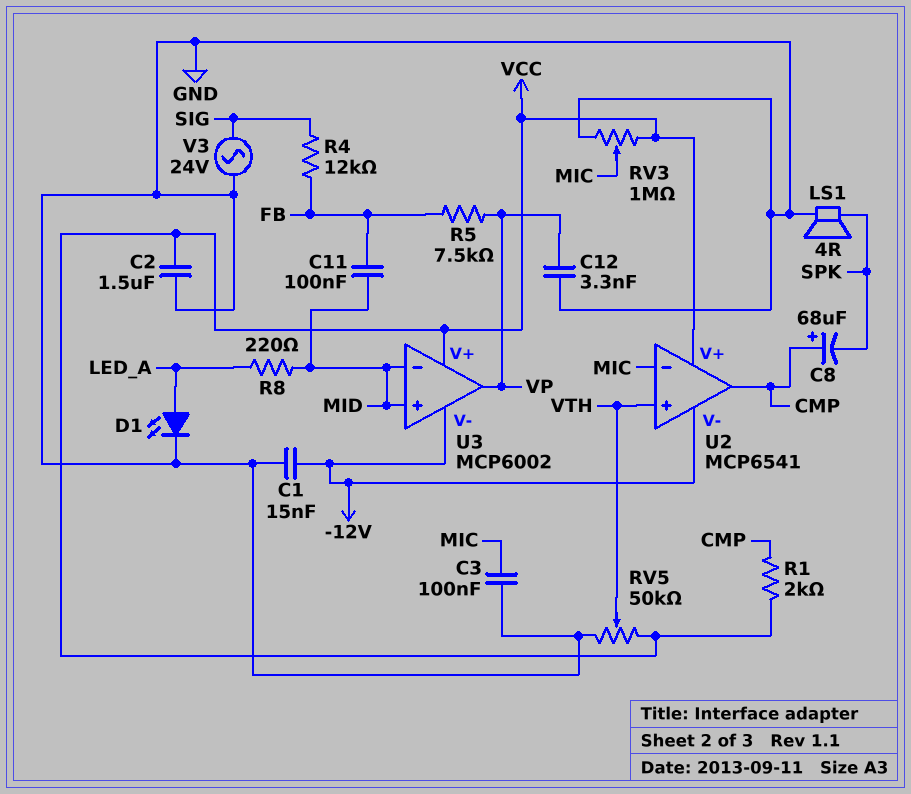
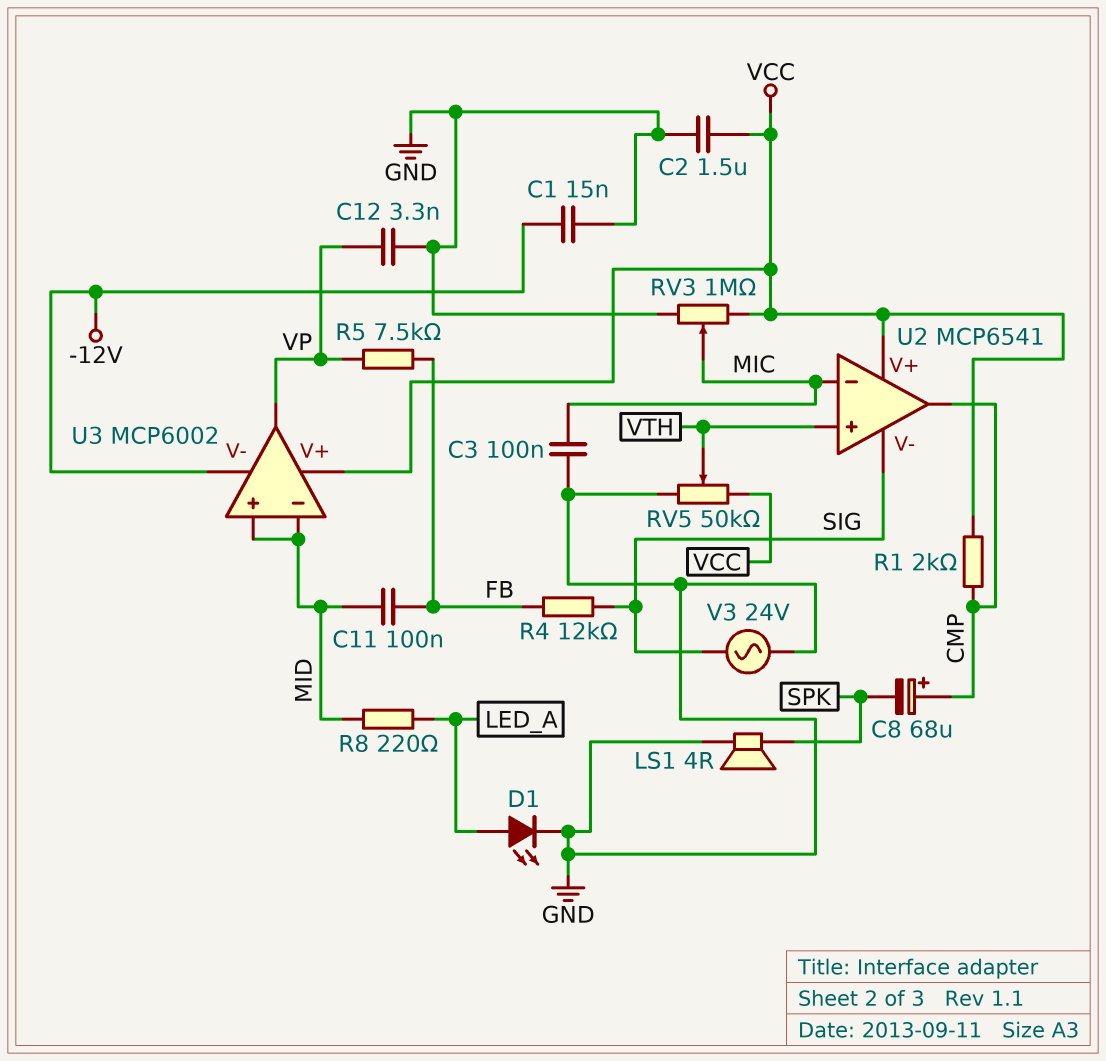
U2 pin V-: -12V -> SIG

